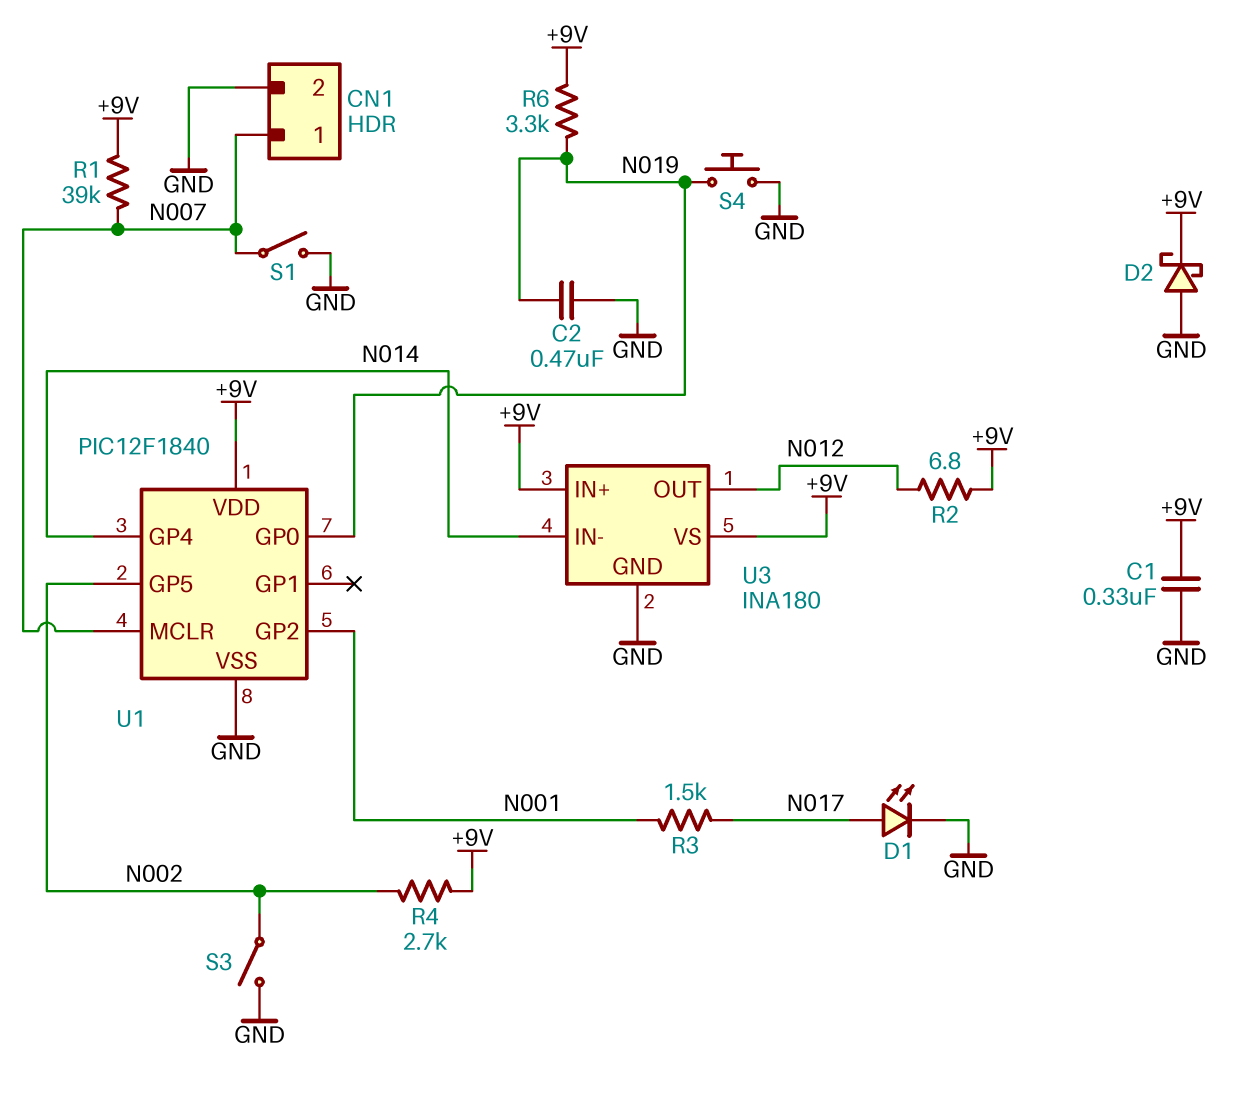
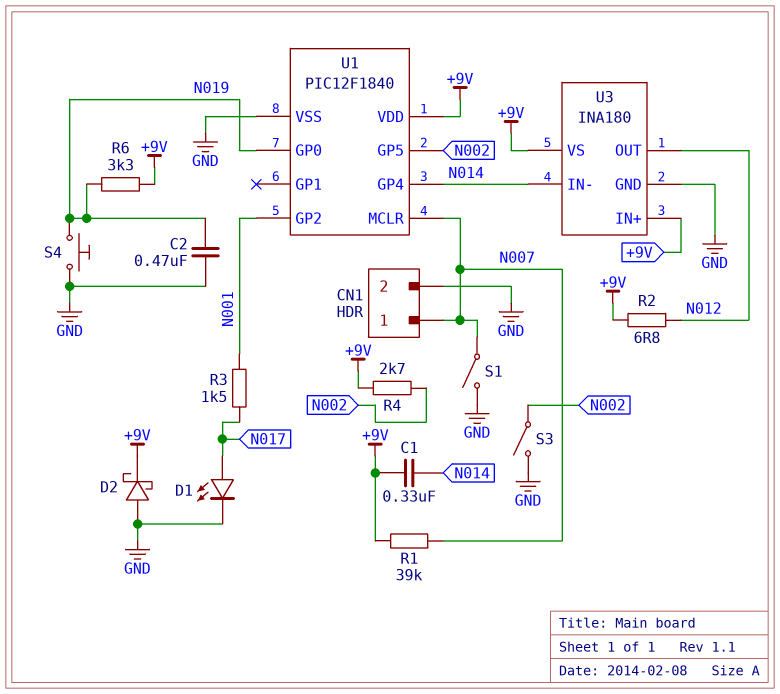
C1: 330nF (+9V, GND) -> 330nF (+9V, N014)

